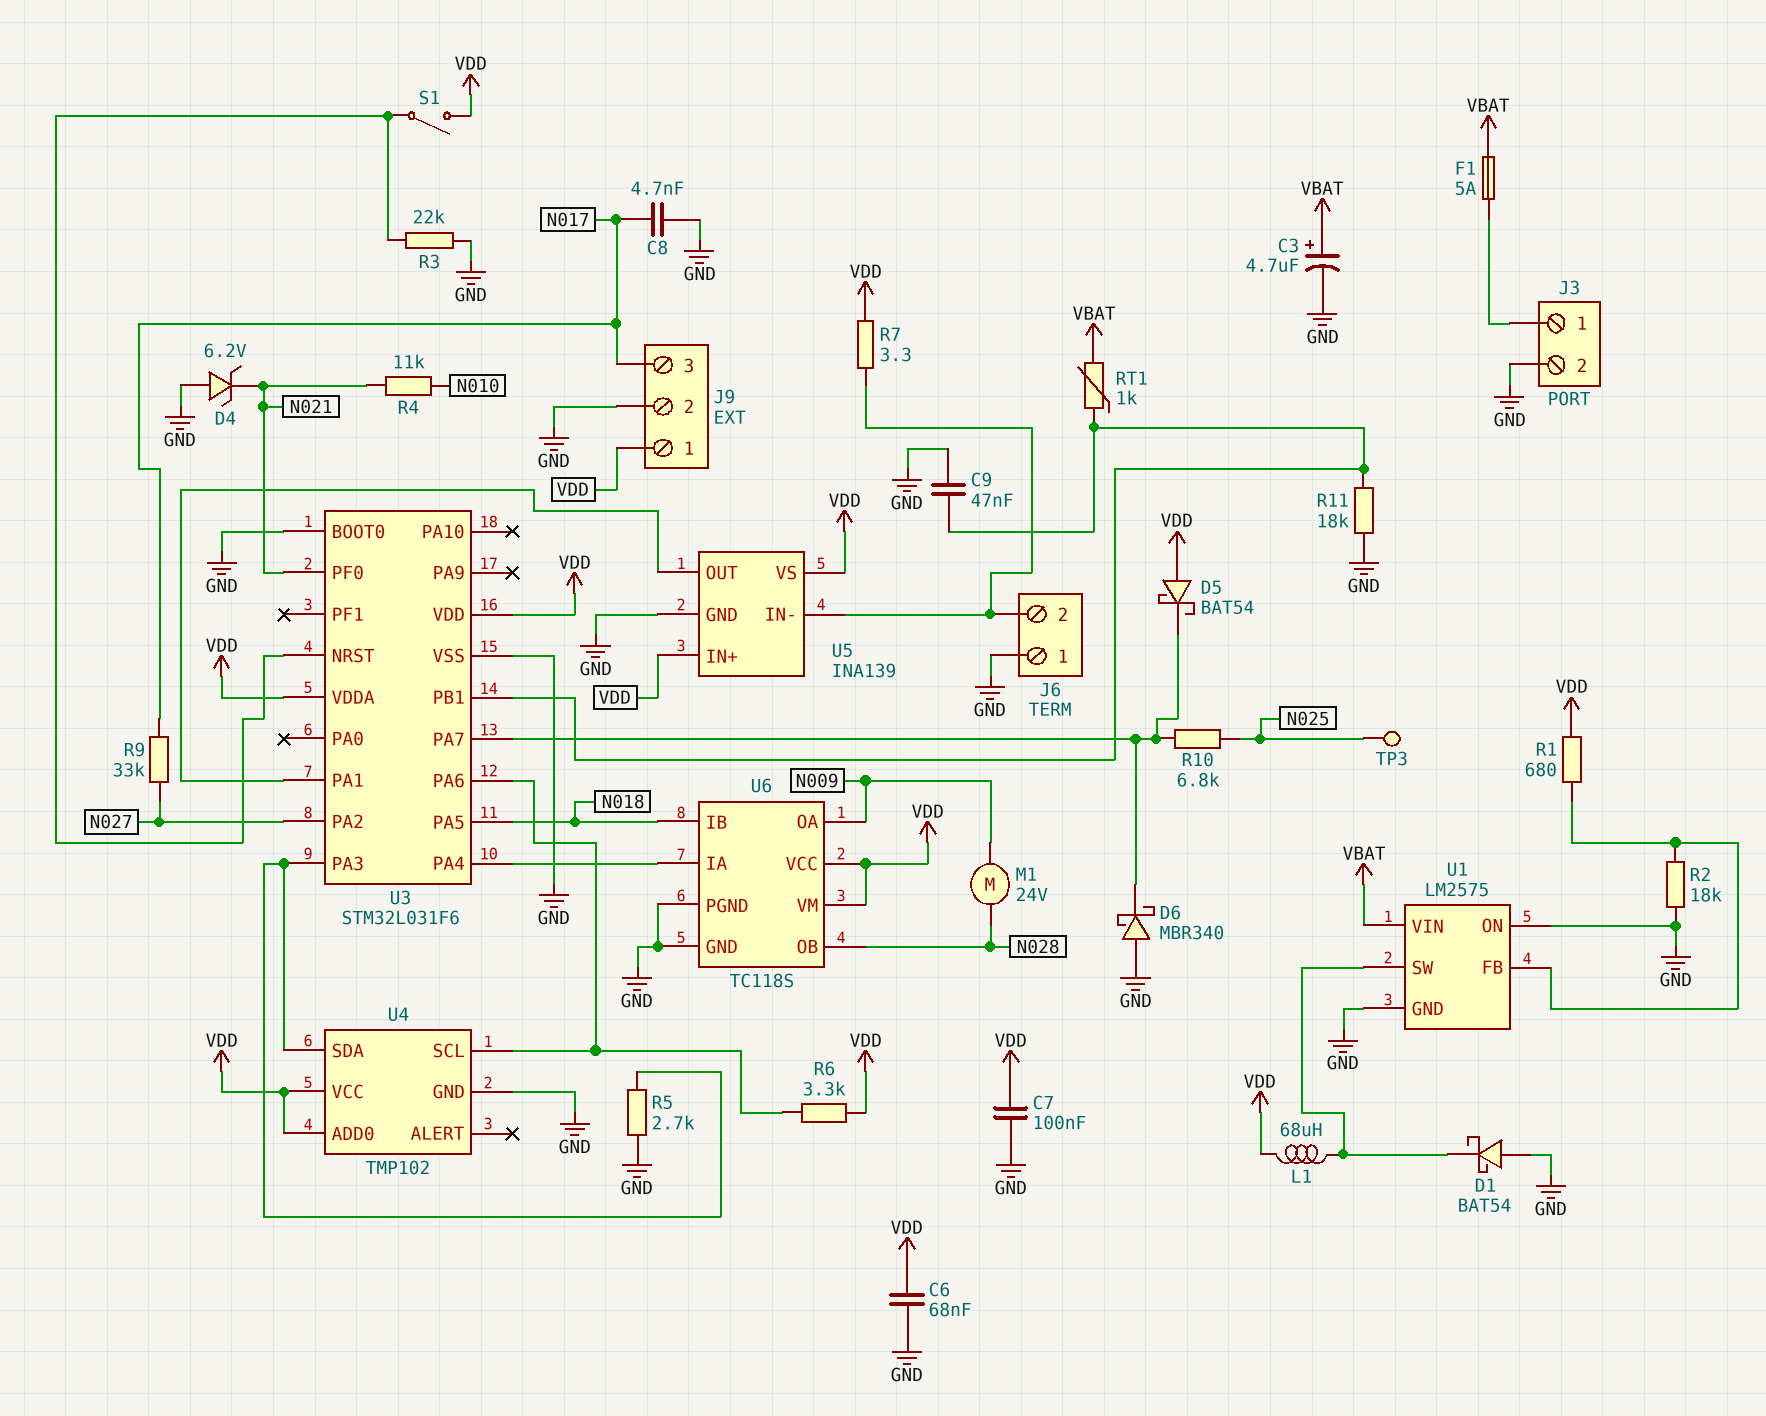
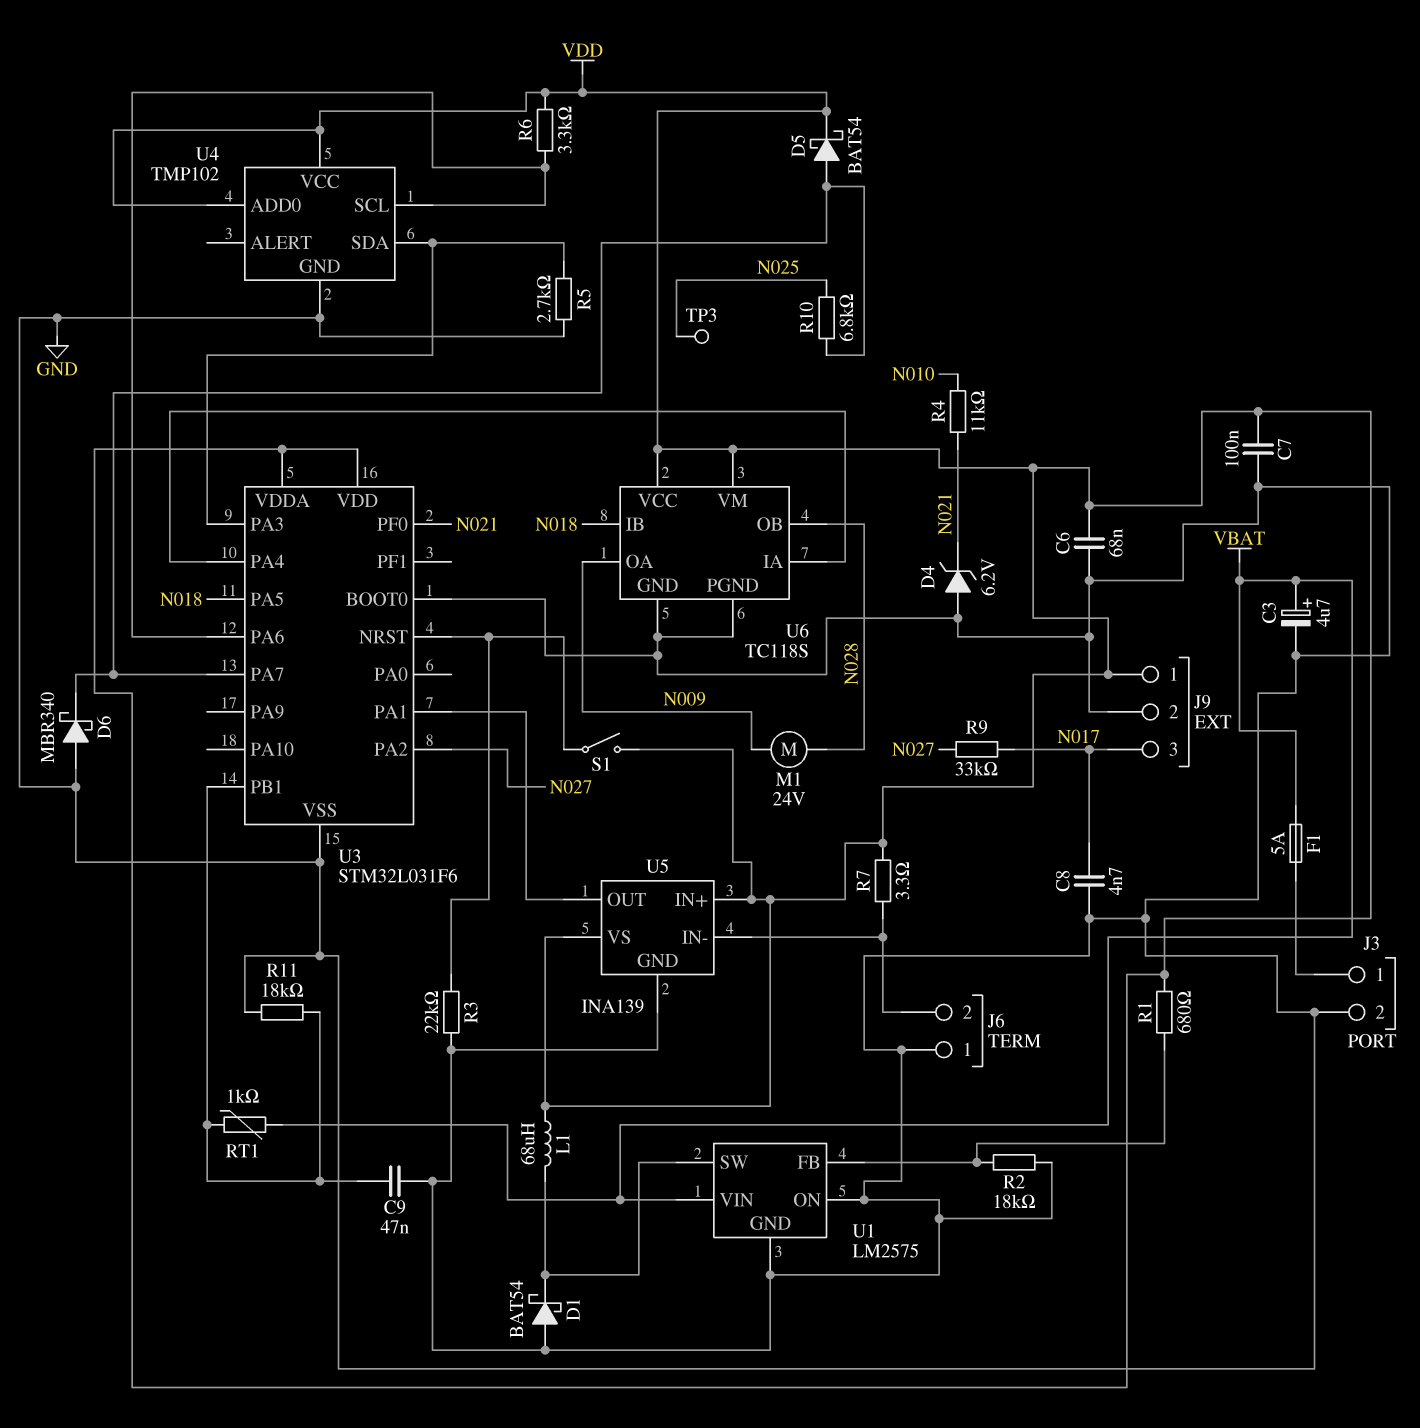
D5: schottky BAT54 (A VDD, K U3/PA7) -> schottky BAT54 (A U3/PA7, K VDD)

